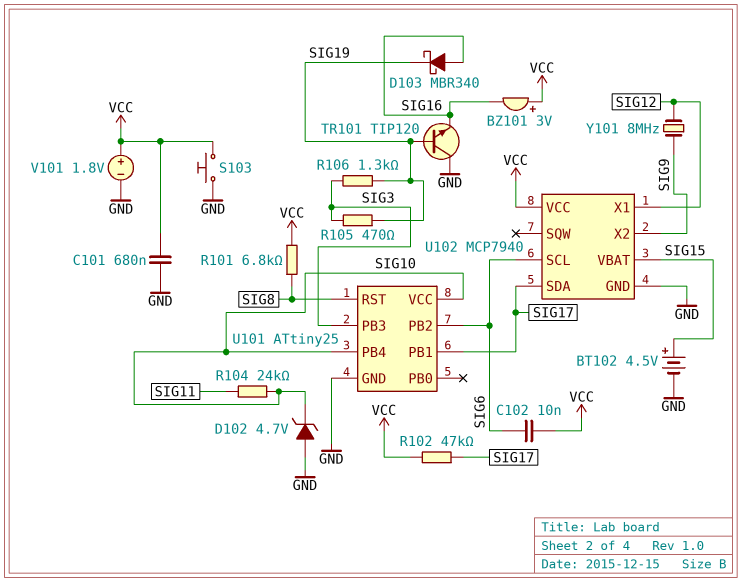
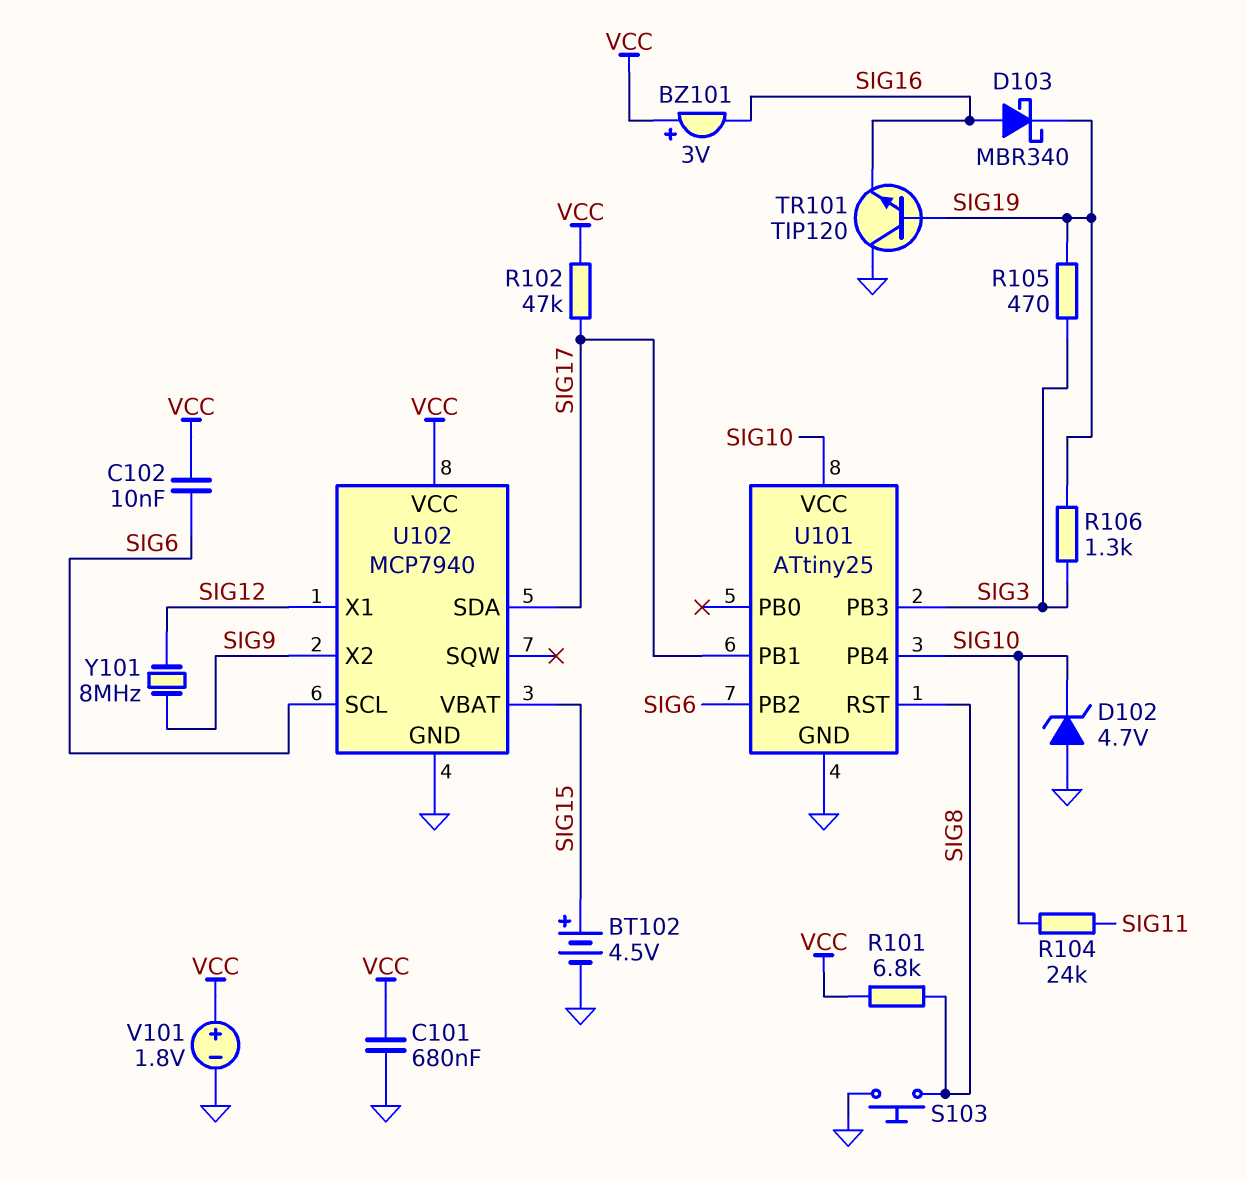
S103: button (GND, VCC) -> button (GND, SIG8)

